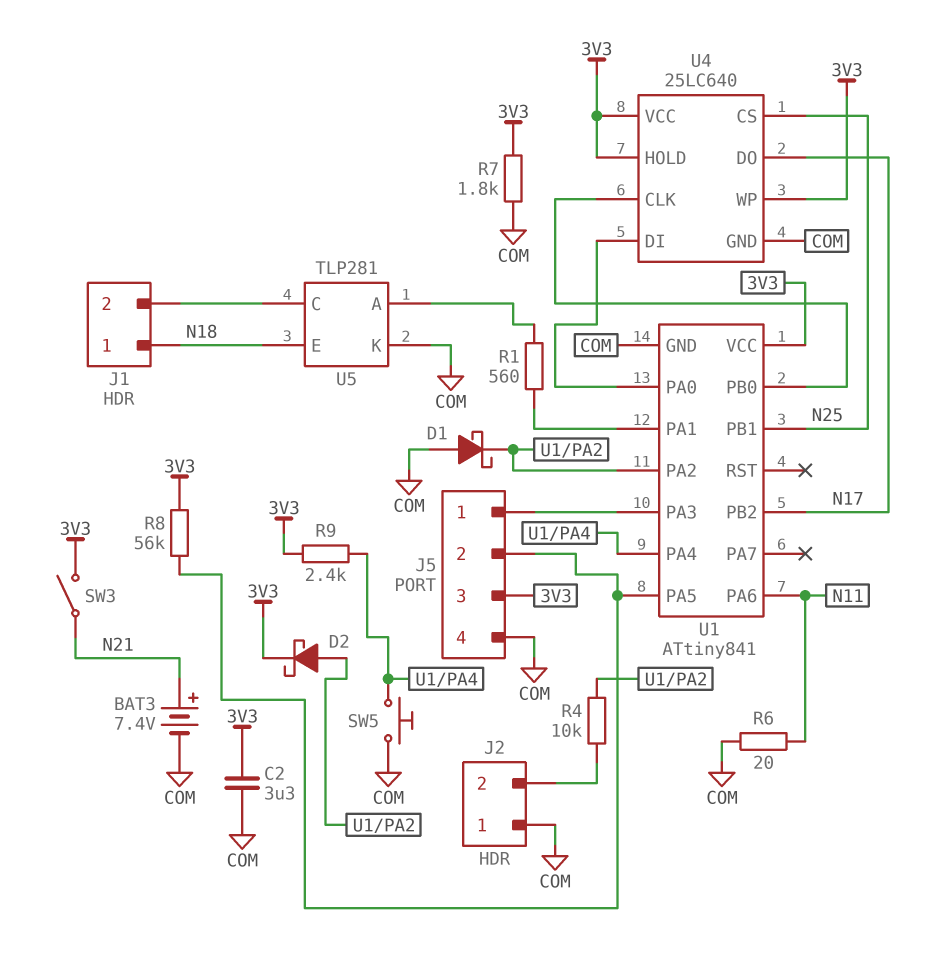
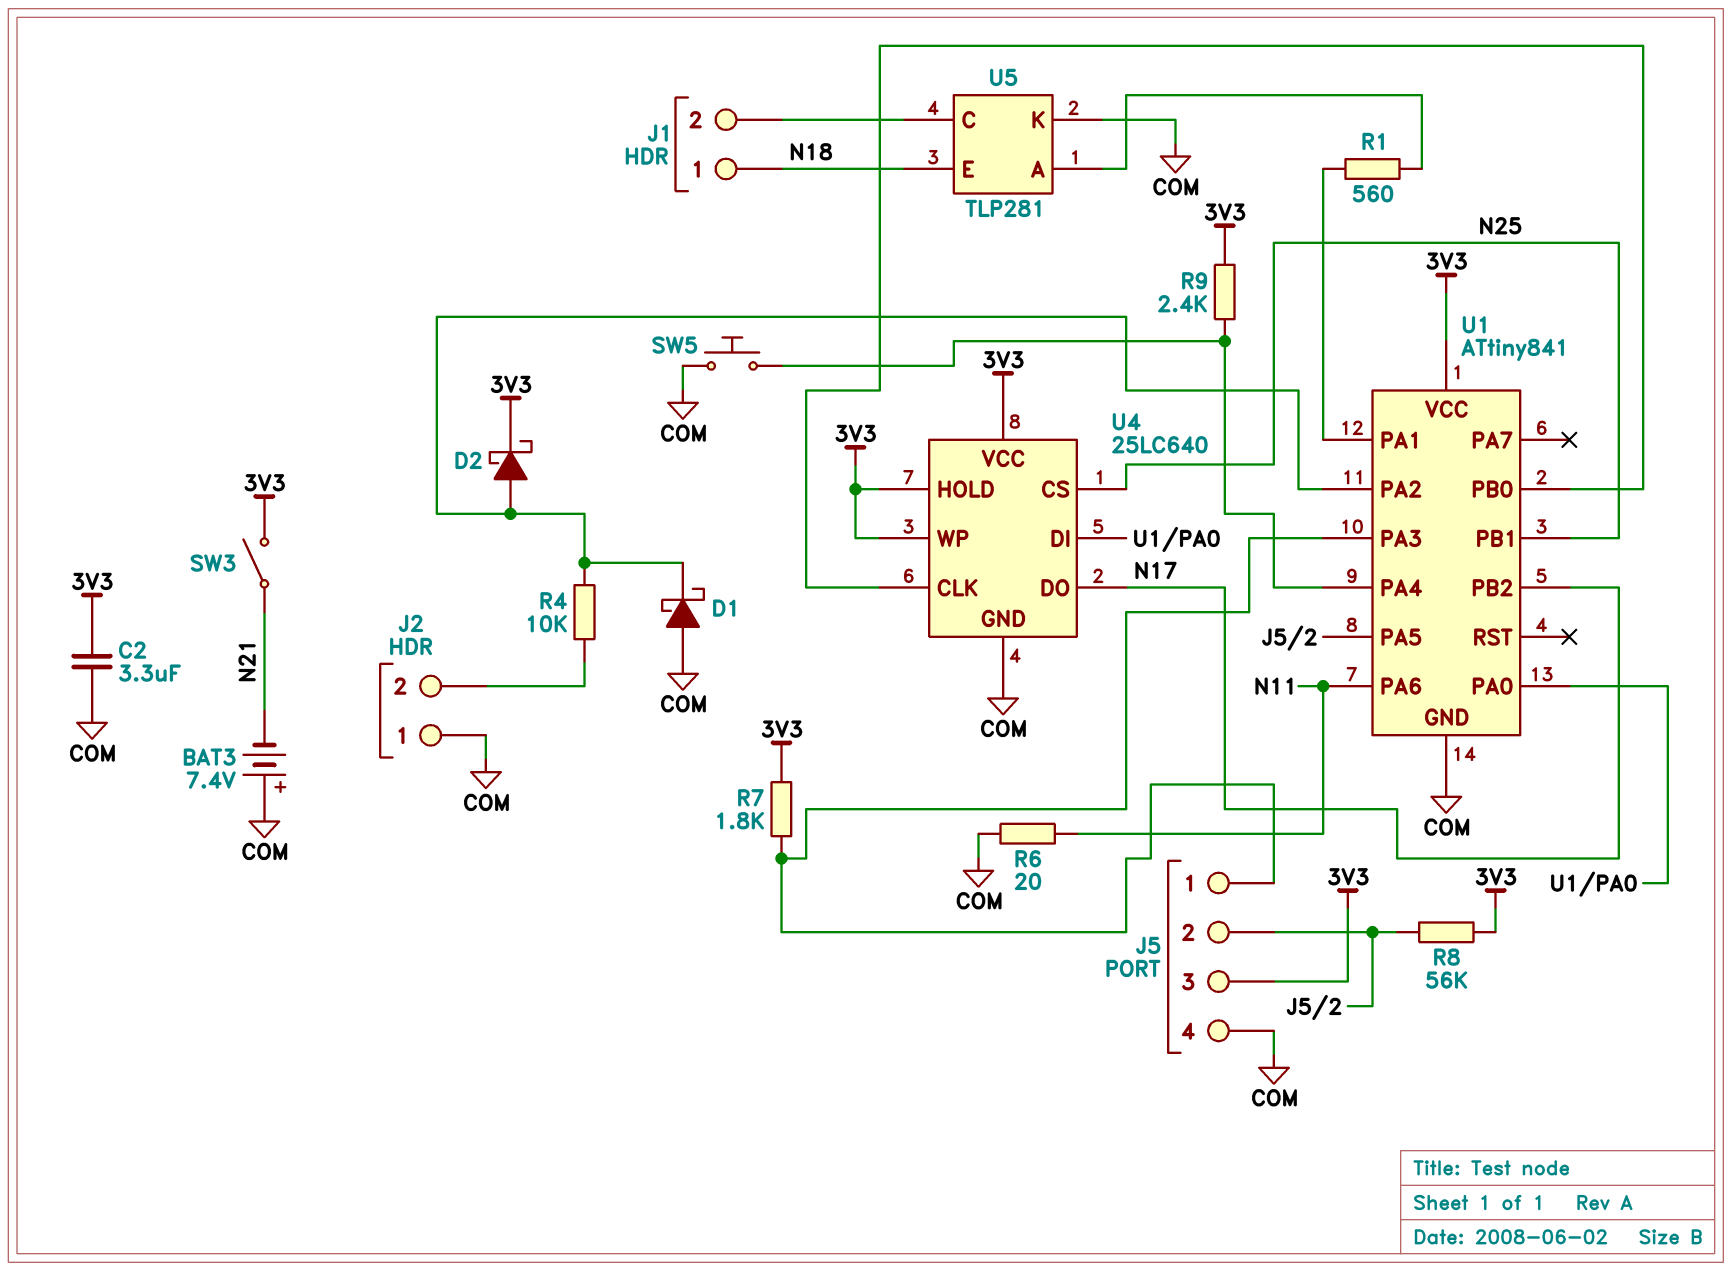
BAT3: 7.4V (plus N21, minus COM) -> 7.4V (plus COM, minus N21)
R7: 1.8k (3V3, COM) -> 1.8k (3V3, J5/1)

